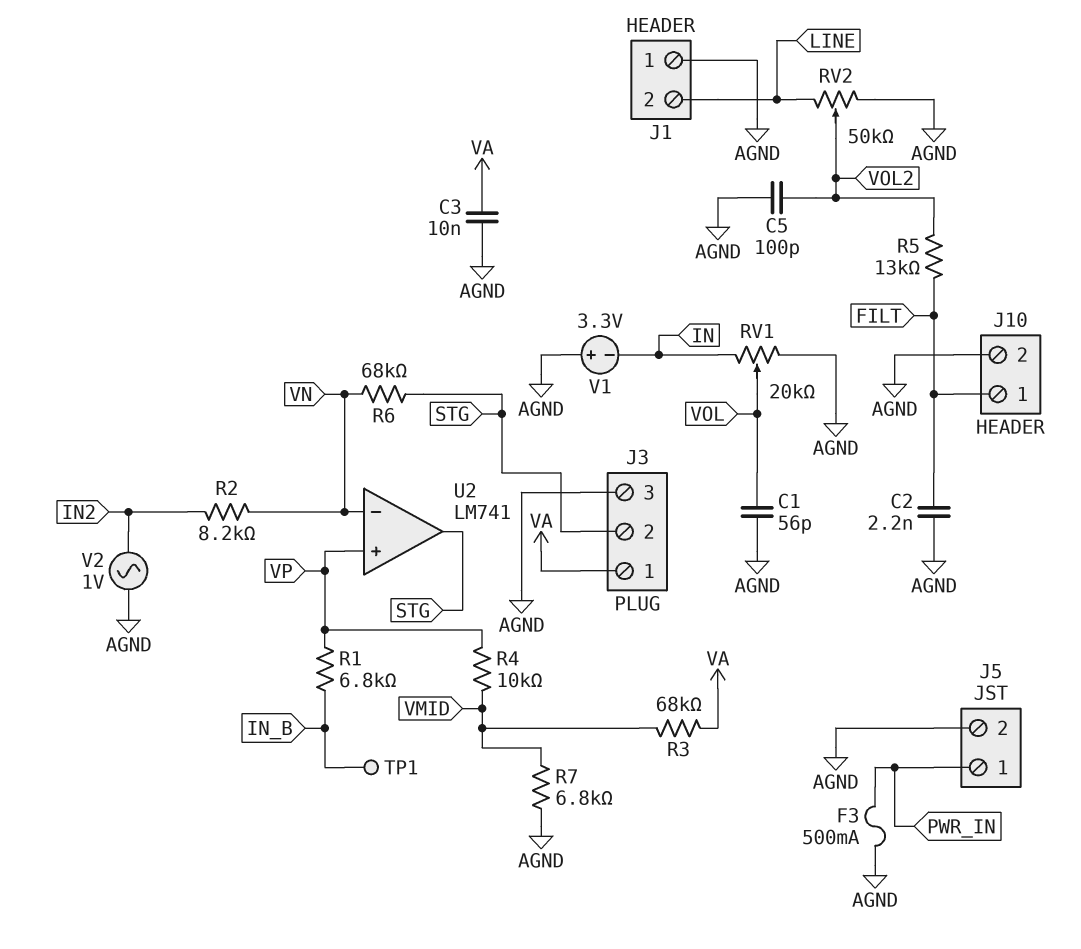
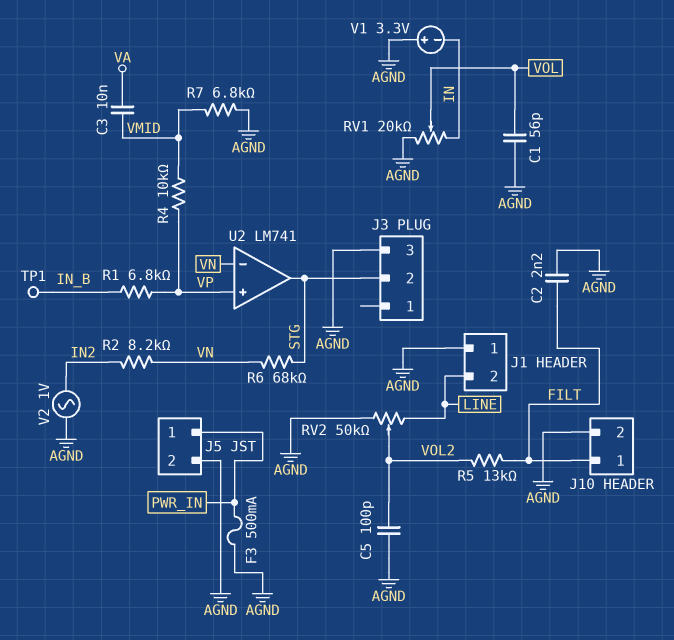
C3: 10nF (AGND, VA) -> 10nF (VA, VMID)
J3 pin 1: VA -> none
R3: 68k (VA, VMID) -> none

